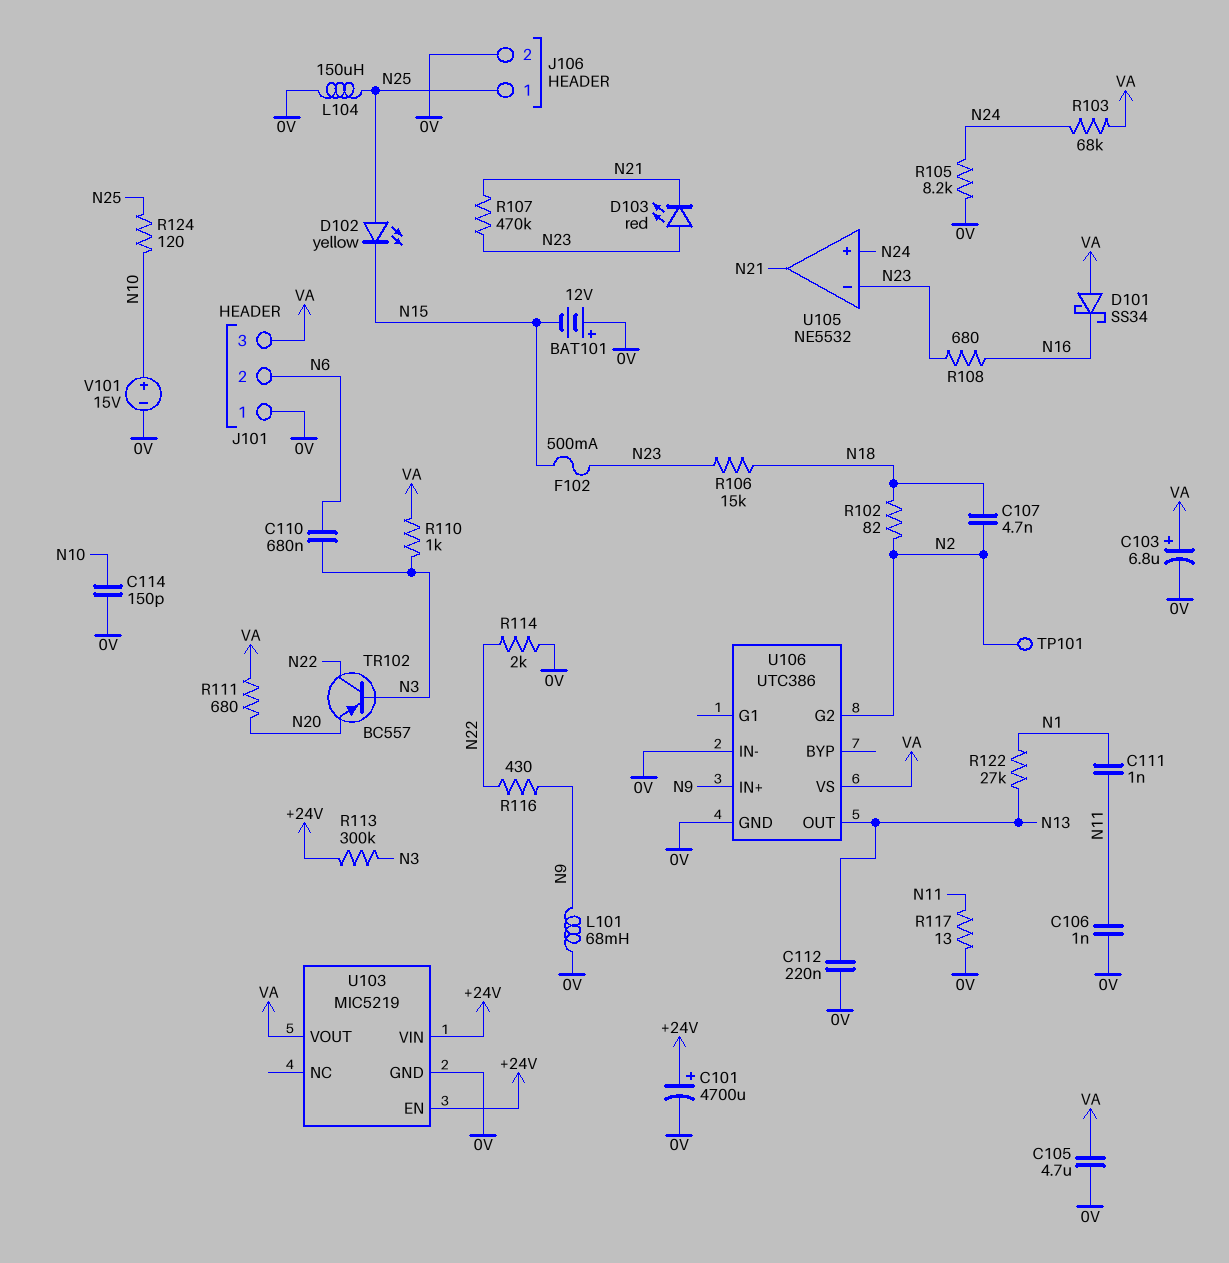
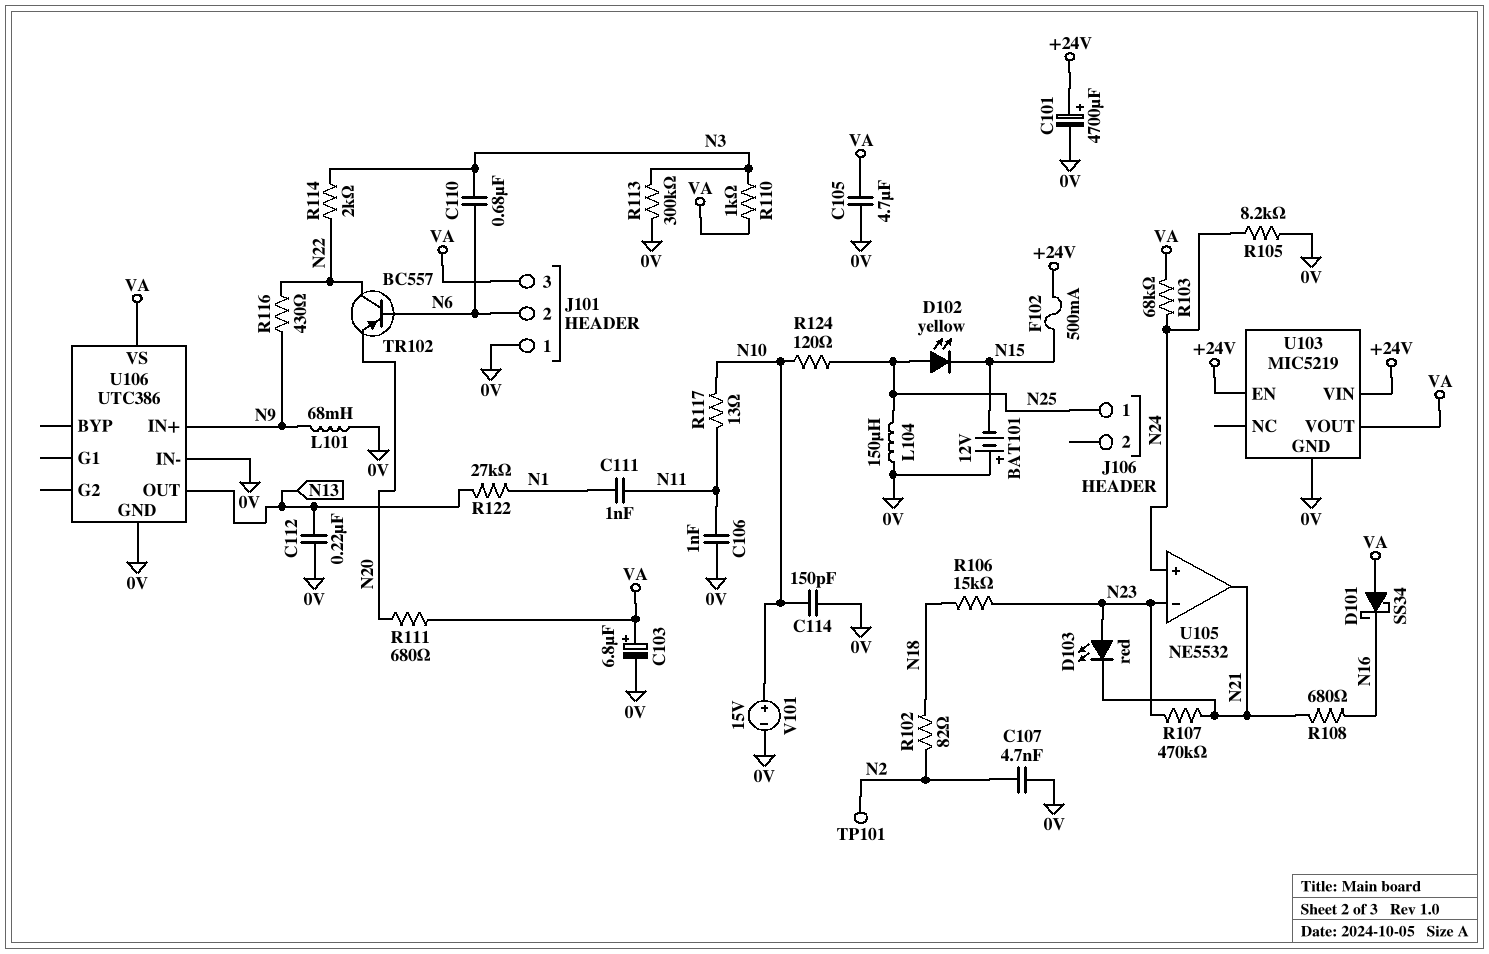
C107: 4.7nF (N2, N18) -> 4.7nF (0V, N2)
F102: 500mA (N15, N23) -> 500mA (+24V, N15)
J106 pin 2: 0V -> none
R108: 680 (N16, N23) -> 680 (N16, N21)
R113: 300k (+24V, N3) -> 300k (0V, N3)
R114: 2k (0V, N22) -> 2k (N3, N22)
R117: 13 (0V, N11) -> 13 (N10, N11)
TR102: PNP BC557 (B N3, C N22, E N20) -> PNP BC557 (B N6, C N22, E N20)
U106 pin G2: N2 -> none

